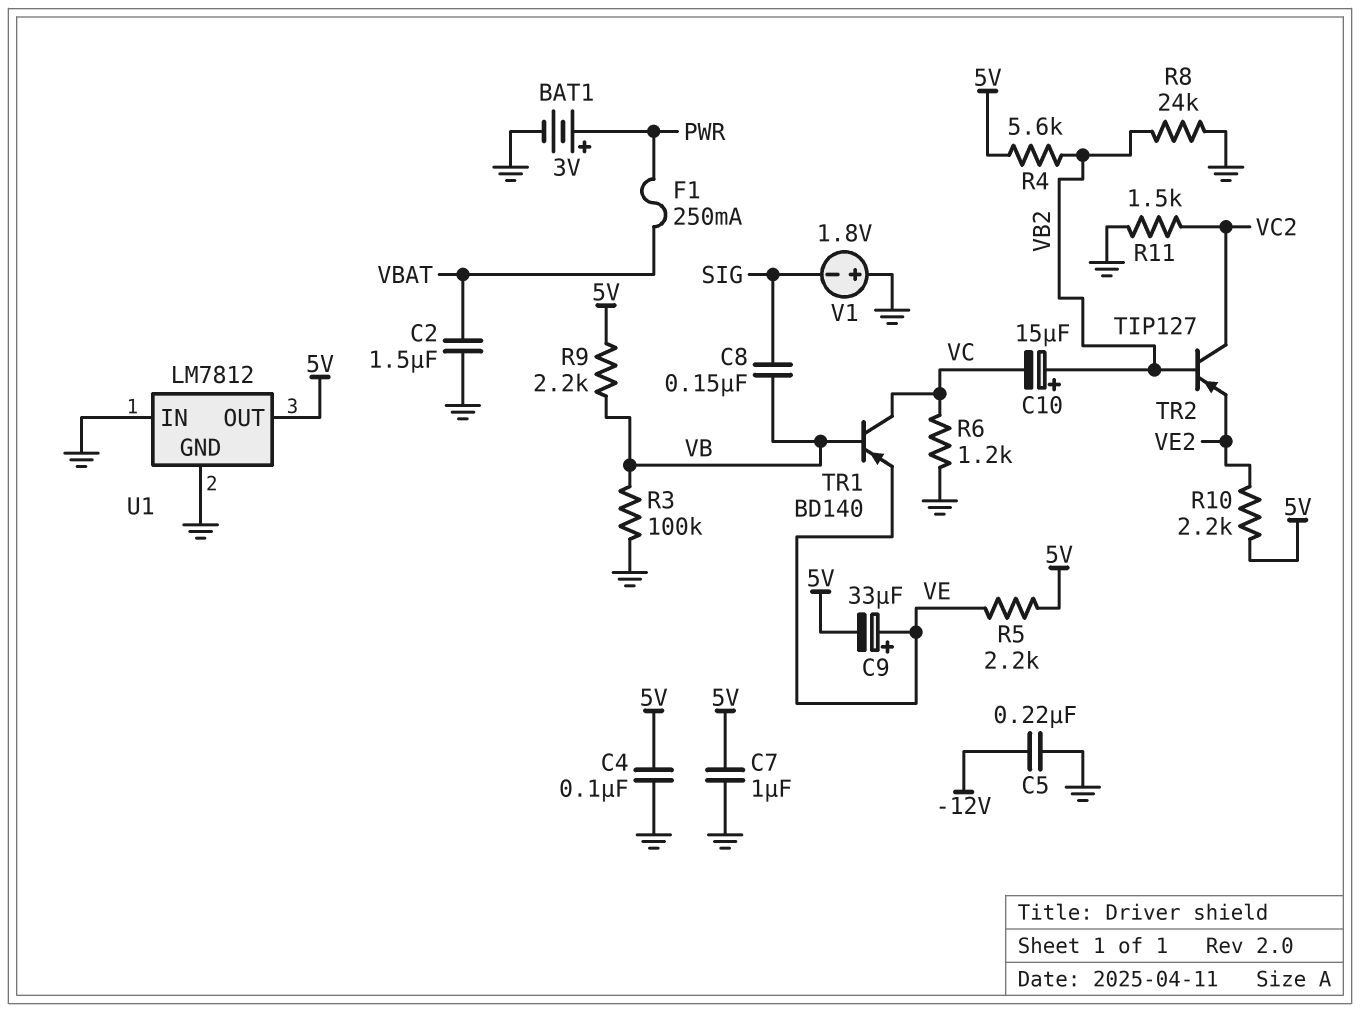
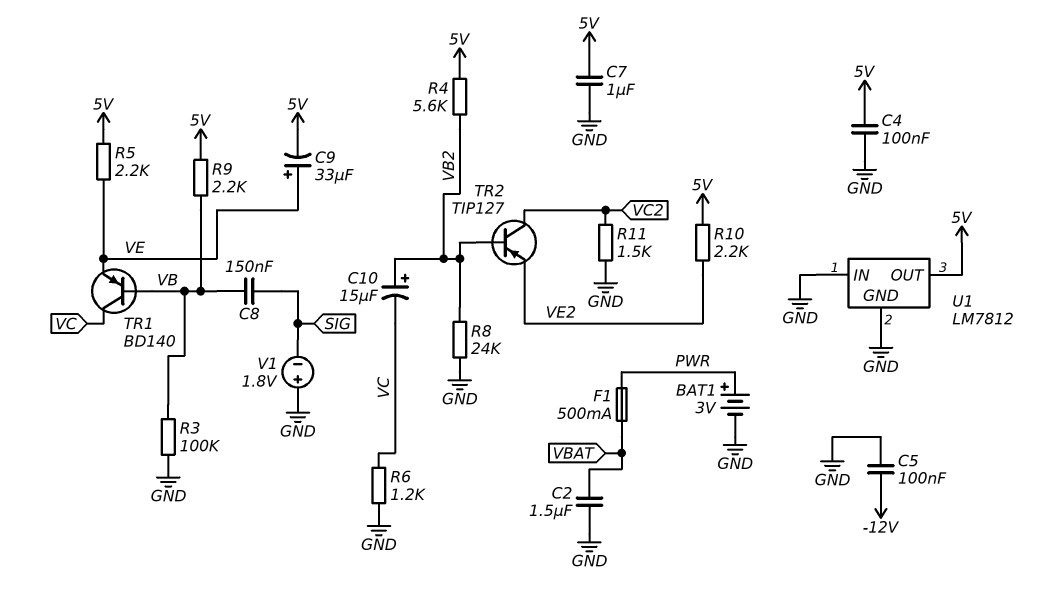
C5: 220nF (-12V, GND) -> 100nF (-12V, GND)
F1: 250mA (PWR, VBAT) -> 500mA (PWR, VBAT)

